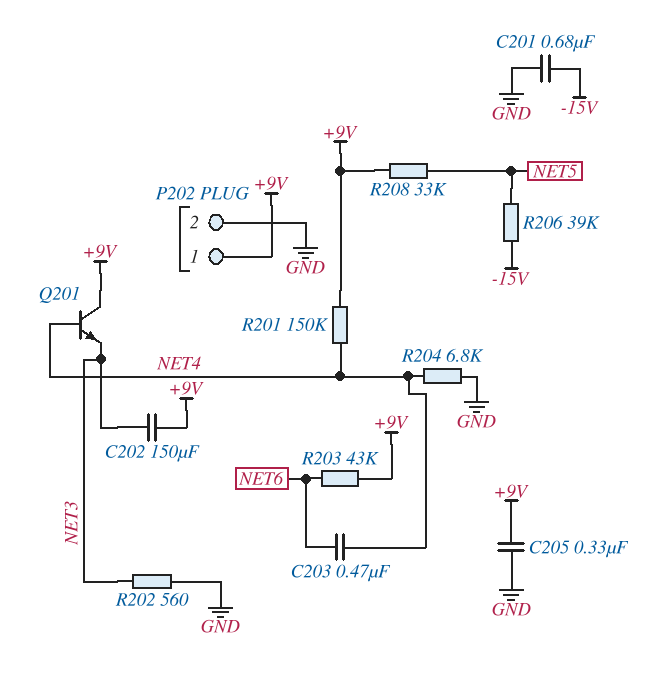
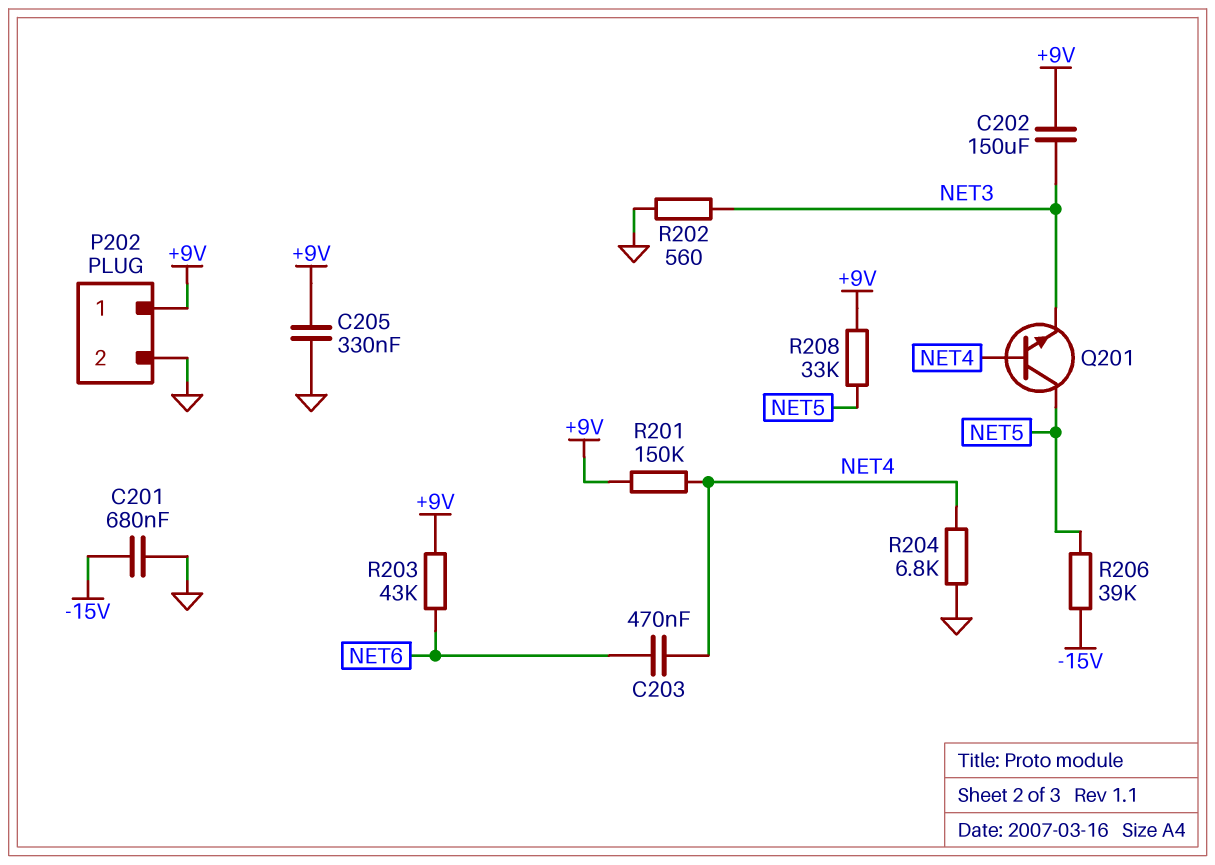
Q201: NPN (B NET4, C +9V, E NET3) -> NPN (B NET4, C NET5, E NET3)

